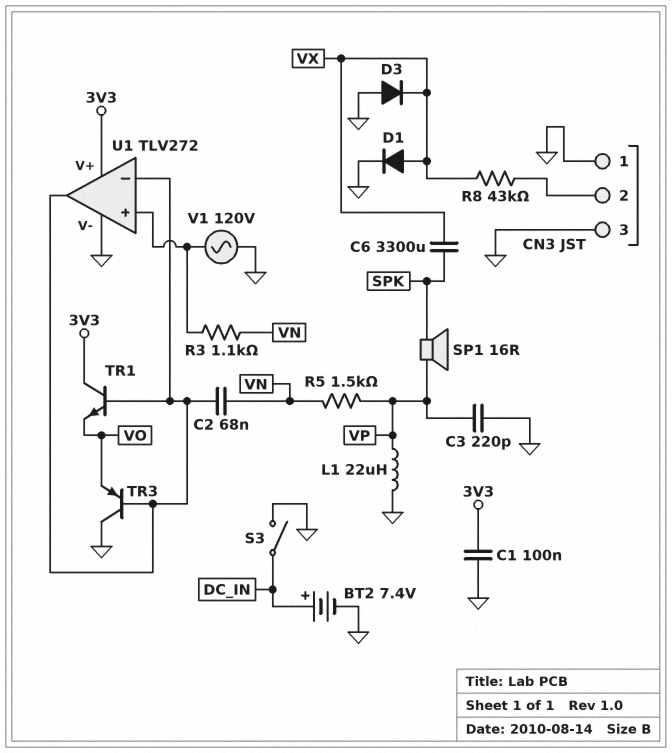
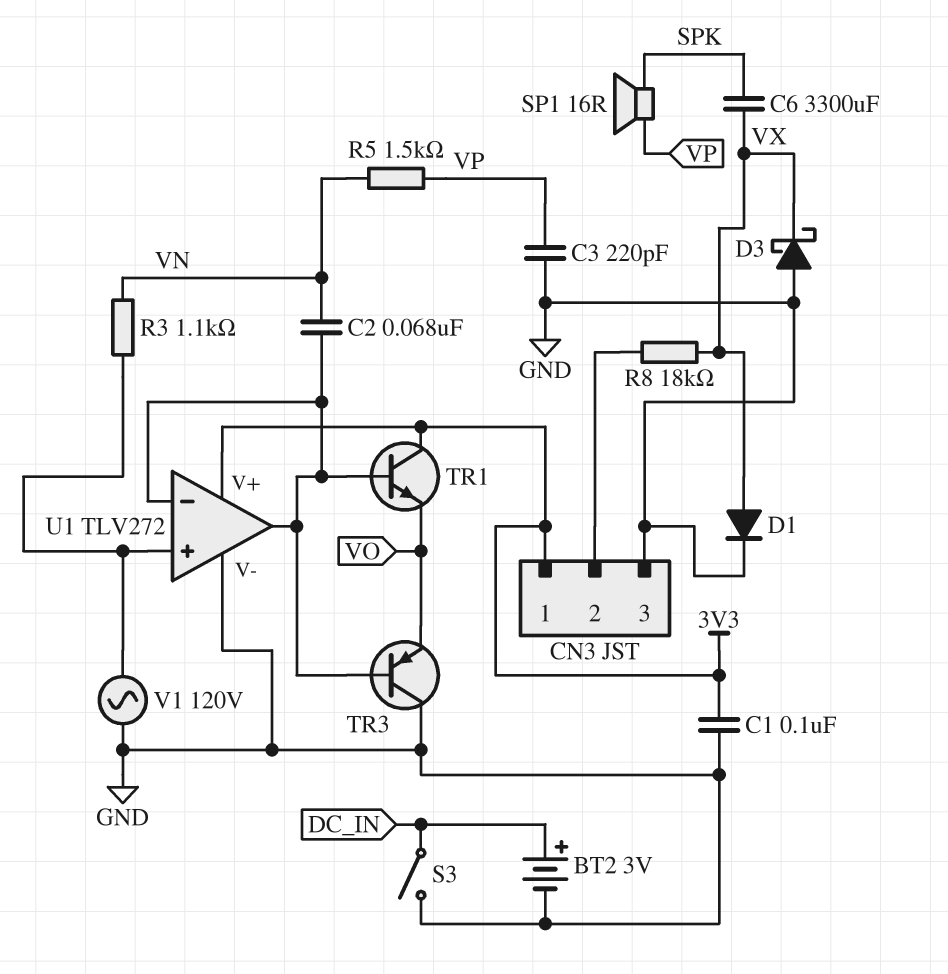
BT2: 7.4V (plus DC_IN, minus GND) -> 3V (plus DC_IN, minus GND)
CN3 pin 1: GND -> 3V3
D3: diode (A GND, K VX) -> schottky (A GND, K VX)
L1: 22uH (GND, VP) -> none
R8: 43k (CN3/2, VX) -> 18k (CN3/2, VX)

